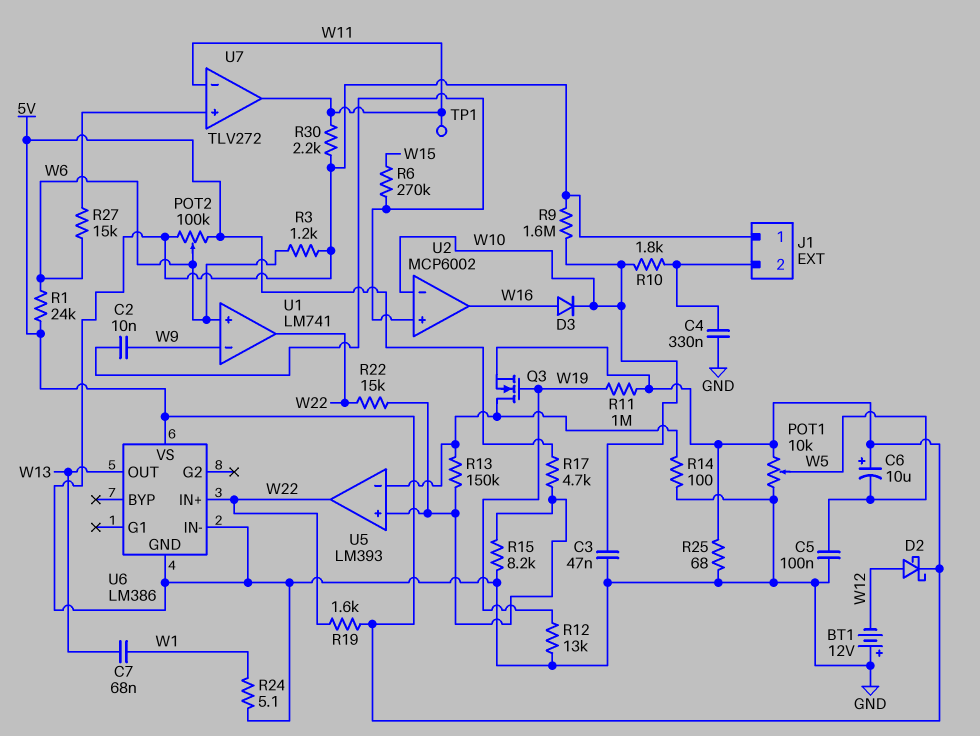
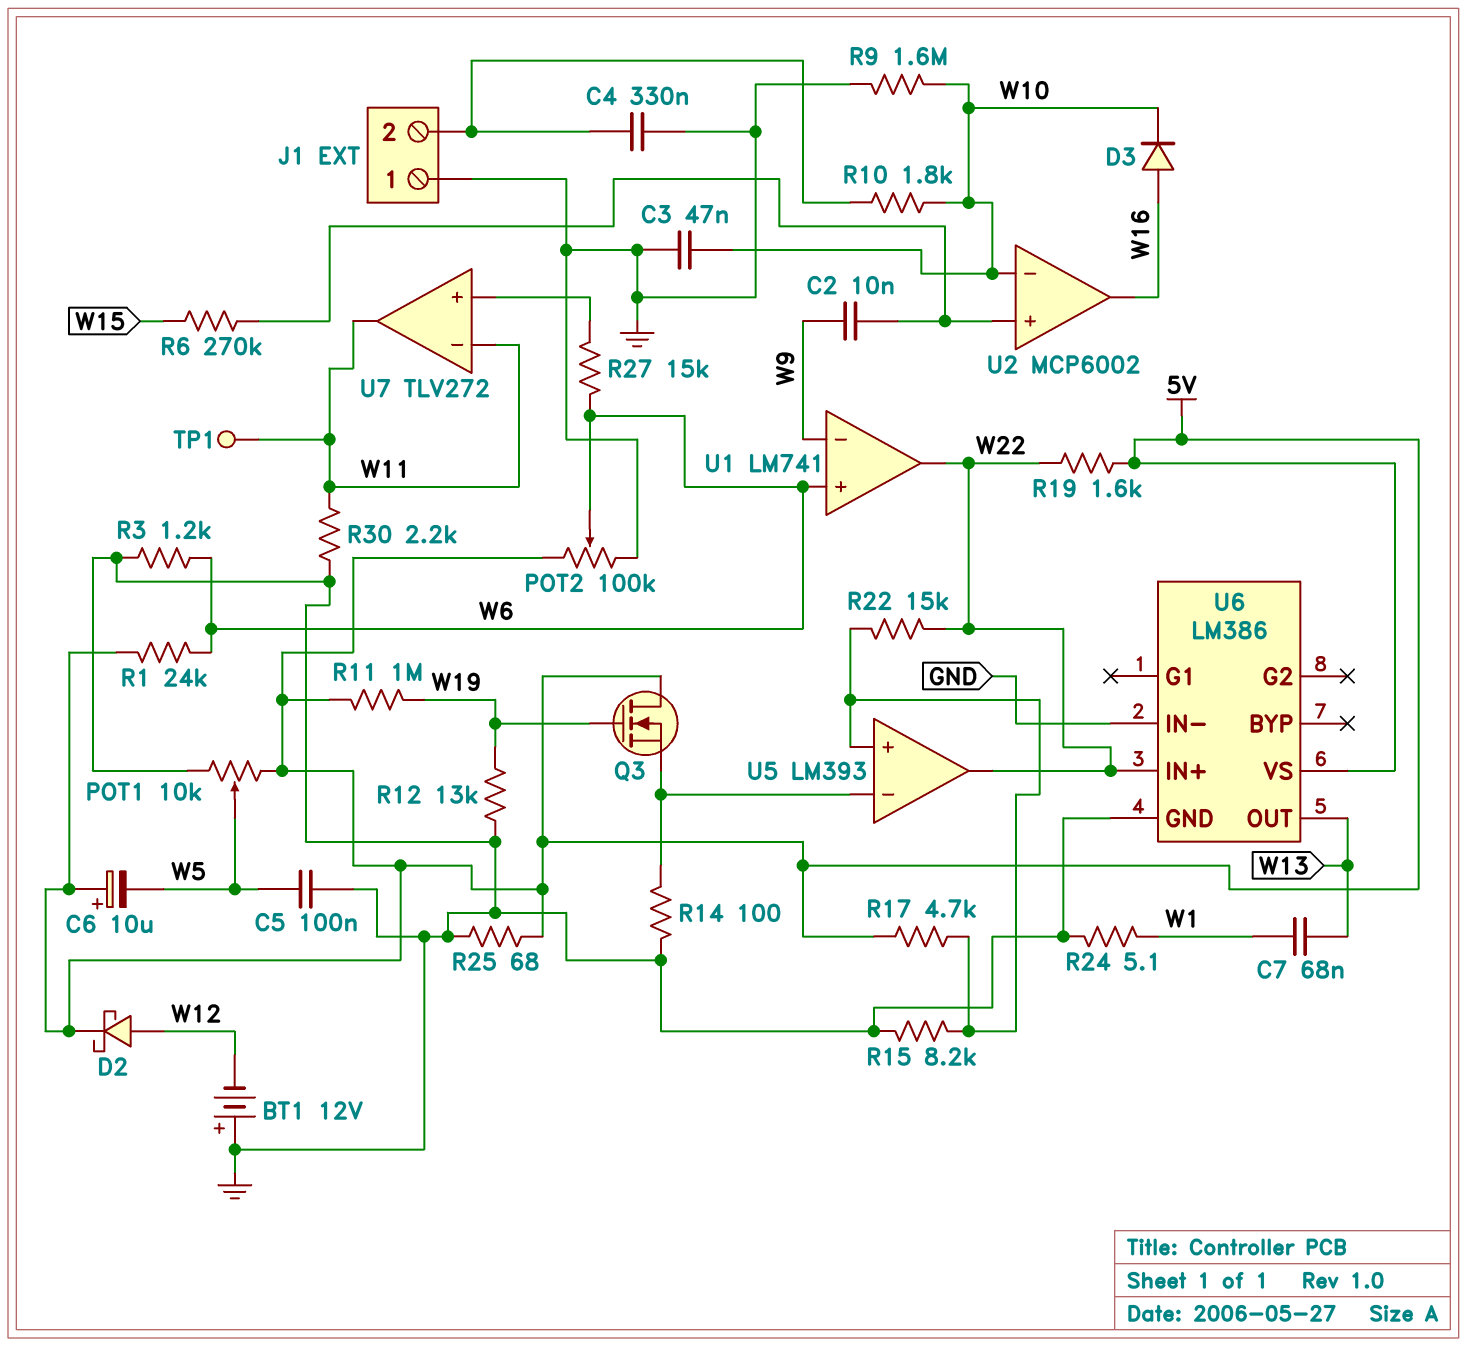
Q3: NMOS (G W19, D U5/in-, S 5V) -> NMOS (G W19, D 5V, S U5/in-)
R13: 150k (U5/in+, U5/in-) -> none

